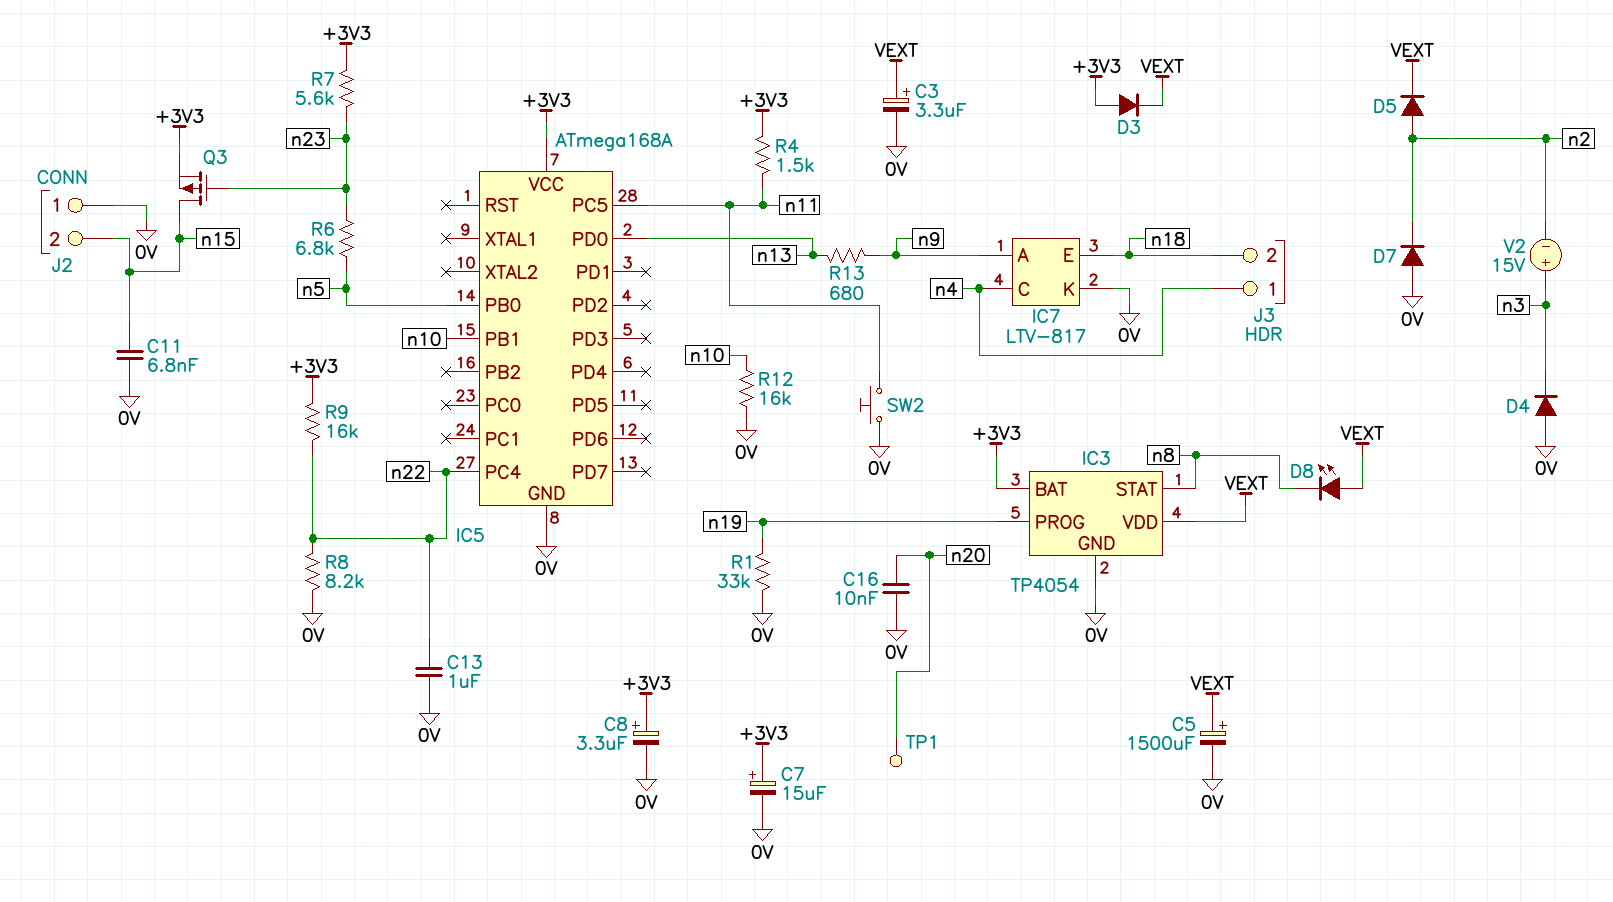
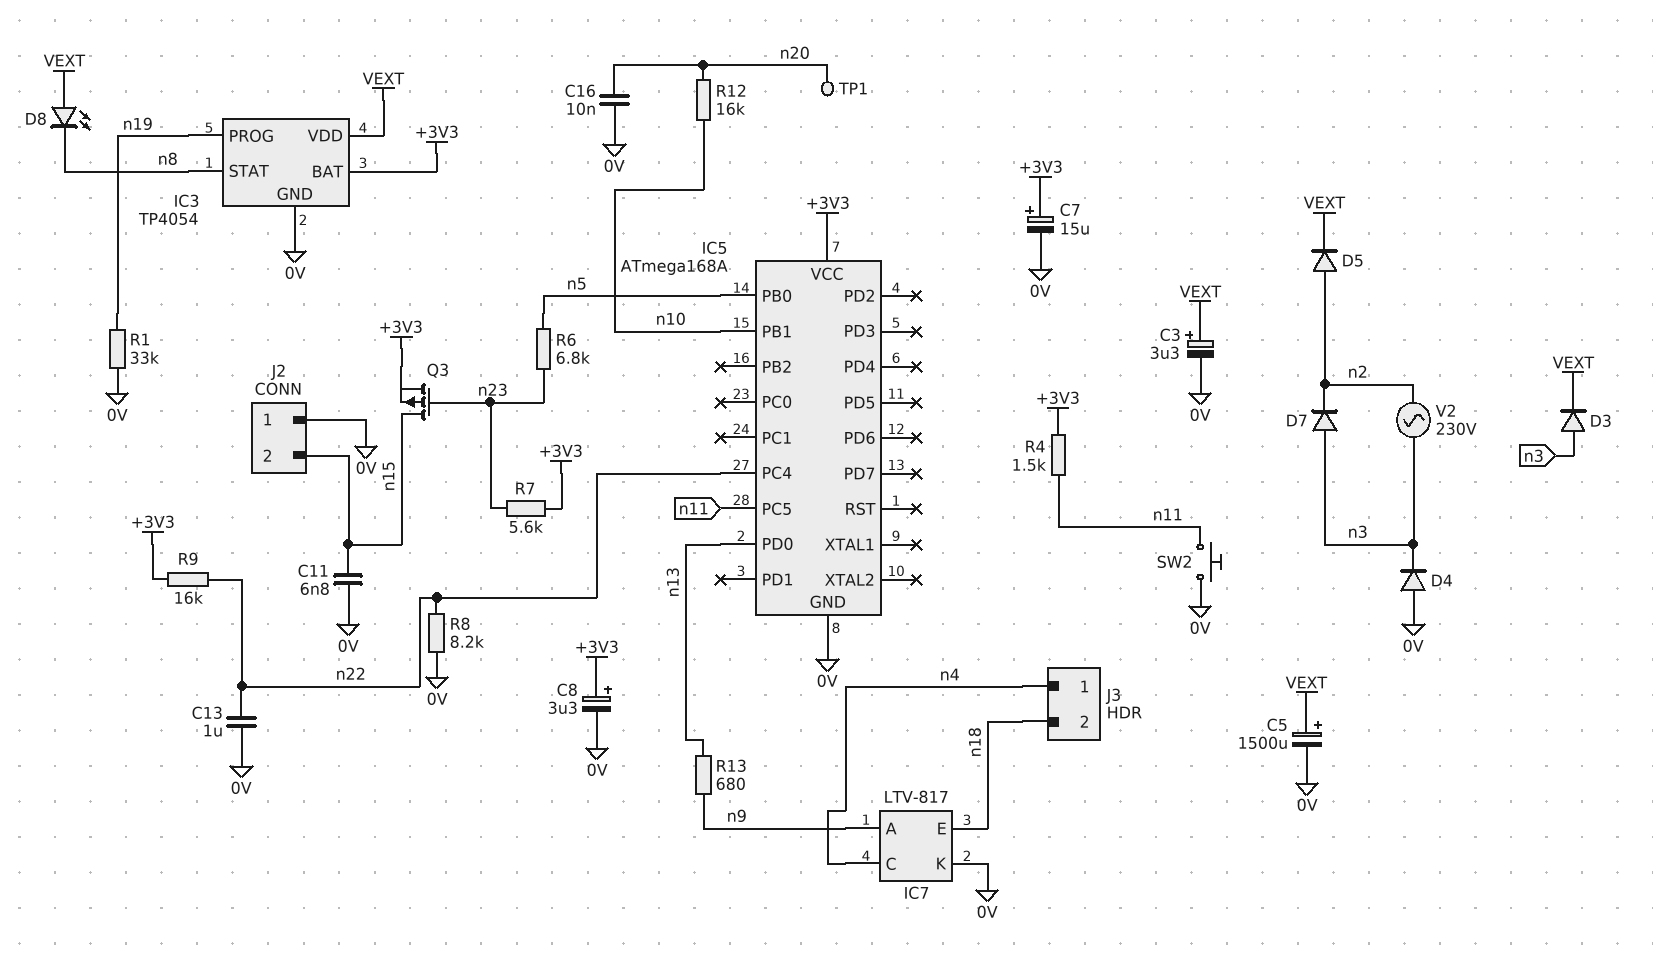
D3: diode (A +3V3, K VEXT) -> diode (A n3, K VEXT)
D7: diode (A 0V, K n2) -> diode (A n3, K n2)
R12: 16k (0V, n10) -> 16k (n10, n20)
V2: 15V (plus n3, minus n2) -> AC 230V (n2, n3)

